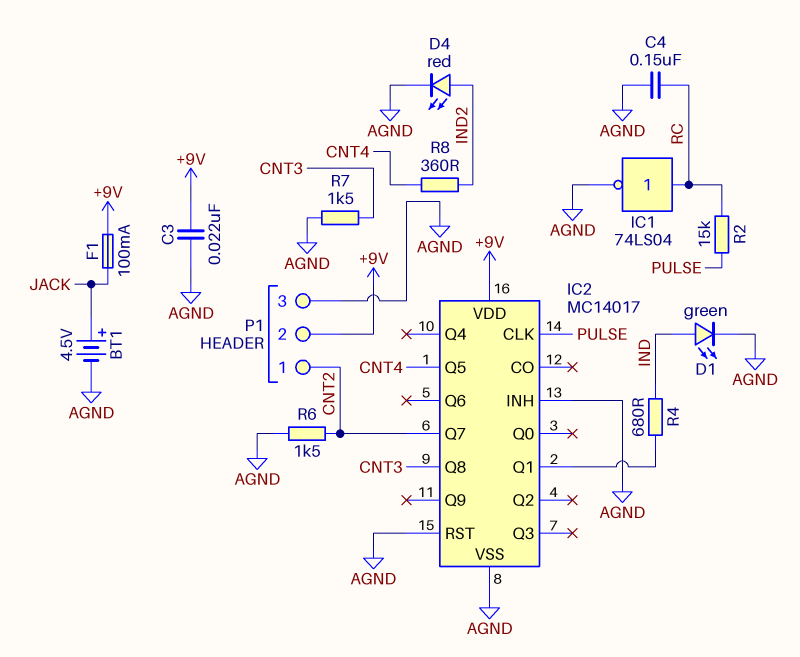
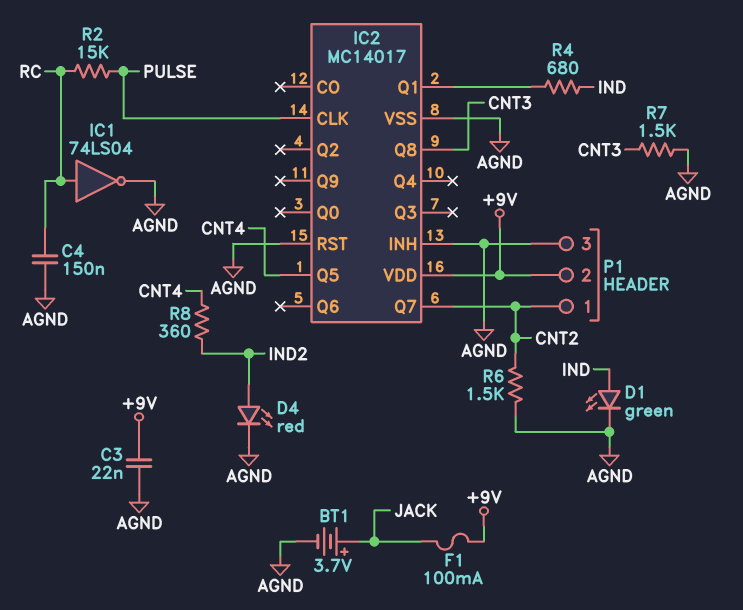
BT1: 4.5V (plus JACK, minus AGND) -> 3.7V (plus JACK, minus AGND)

